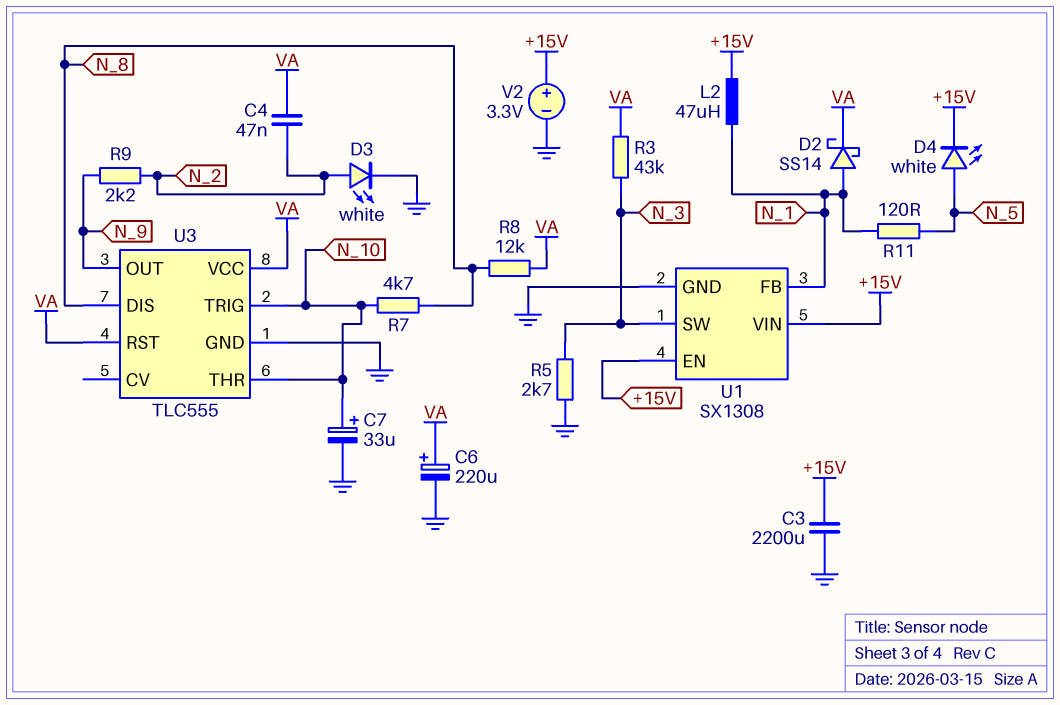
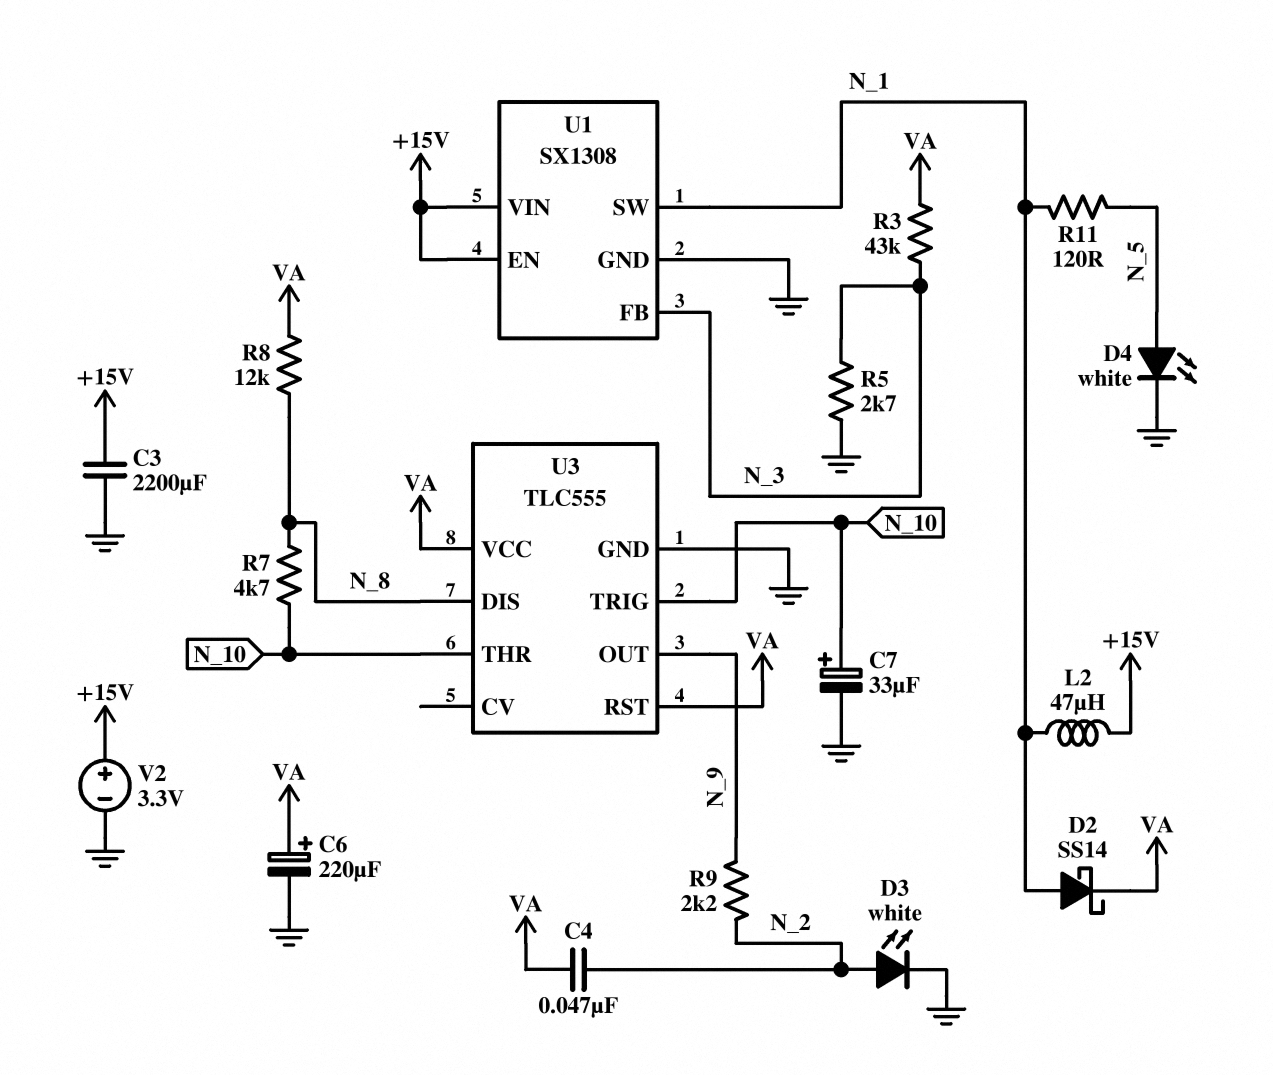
D4: LED white (A N_5, K +15V) -> LED white (A N_5, K GND)
U1 pin FB: N_1 -> N_3
U1 pin SW: N_3 -> N_1

